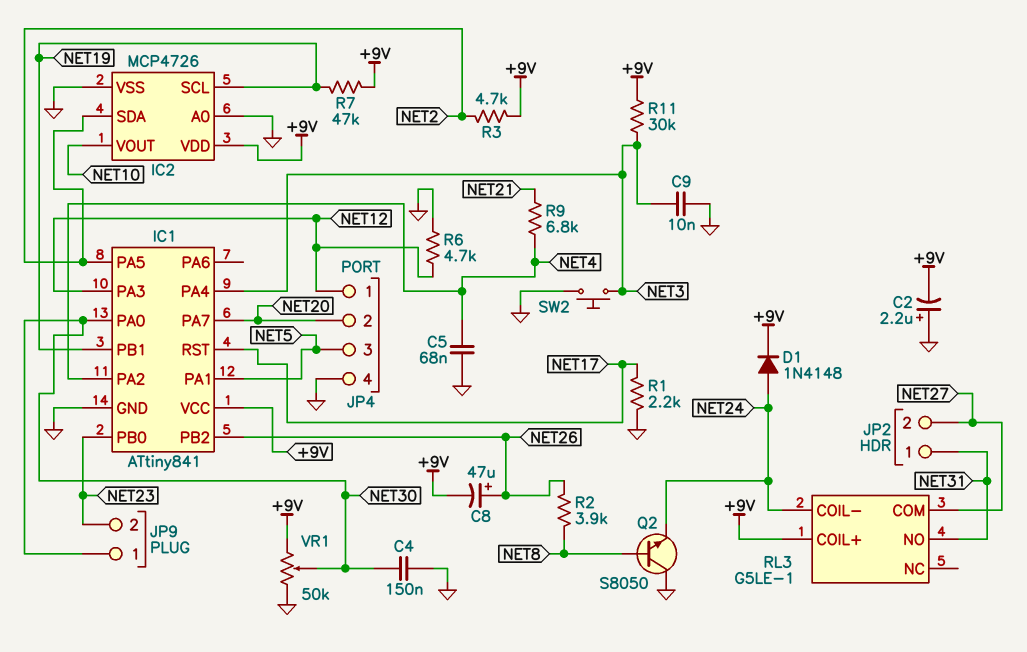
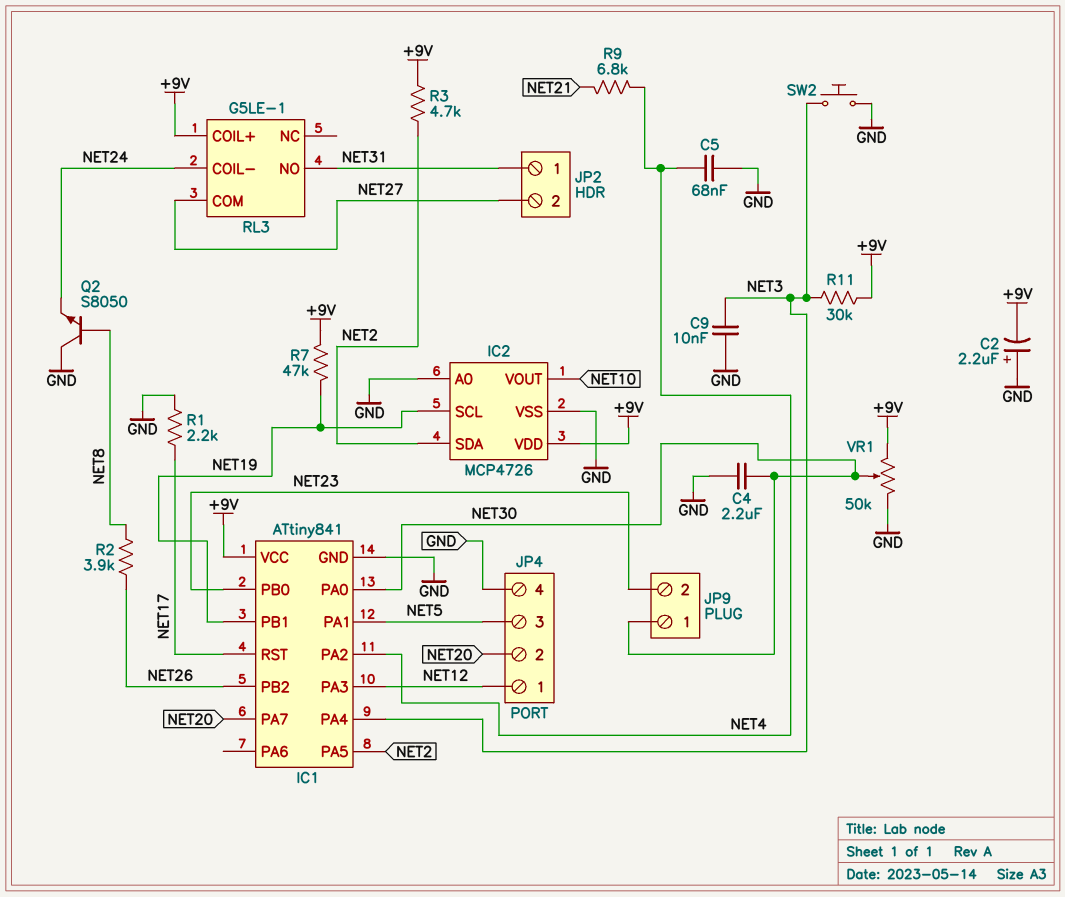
C4: 150nF (GND, NET30) -> 2.2uF (GND, NET30)
C8: 47uF (plus NET26, minus +9V) -> none
D1: diode 1N4148 (A NET24, K +9V) -> none
R6: 4.7k (GND, NET12) -> none

